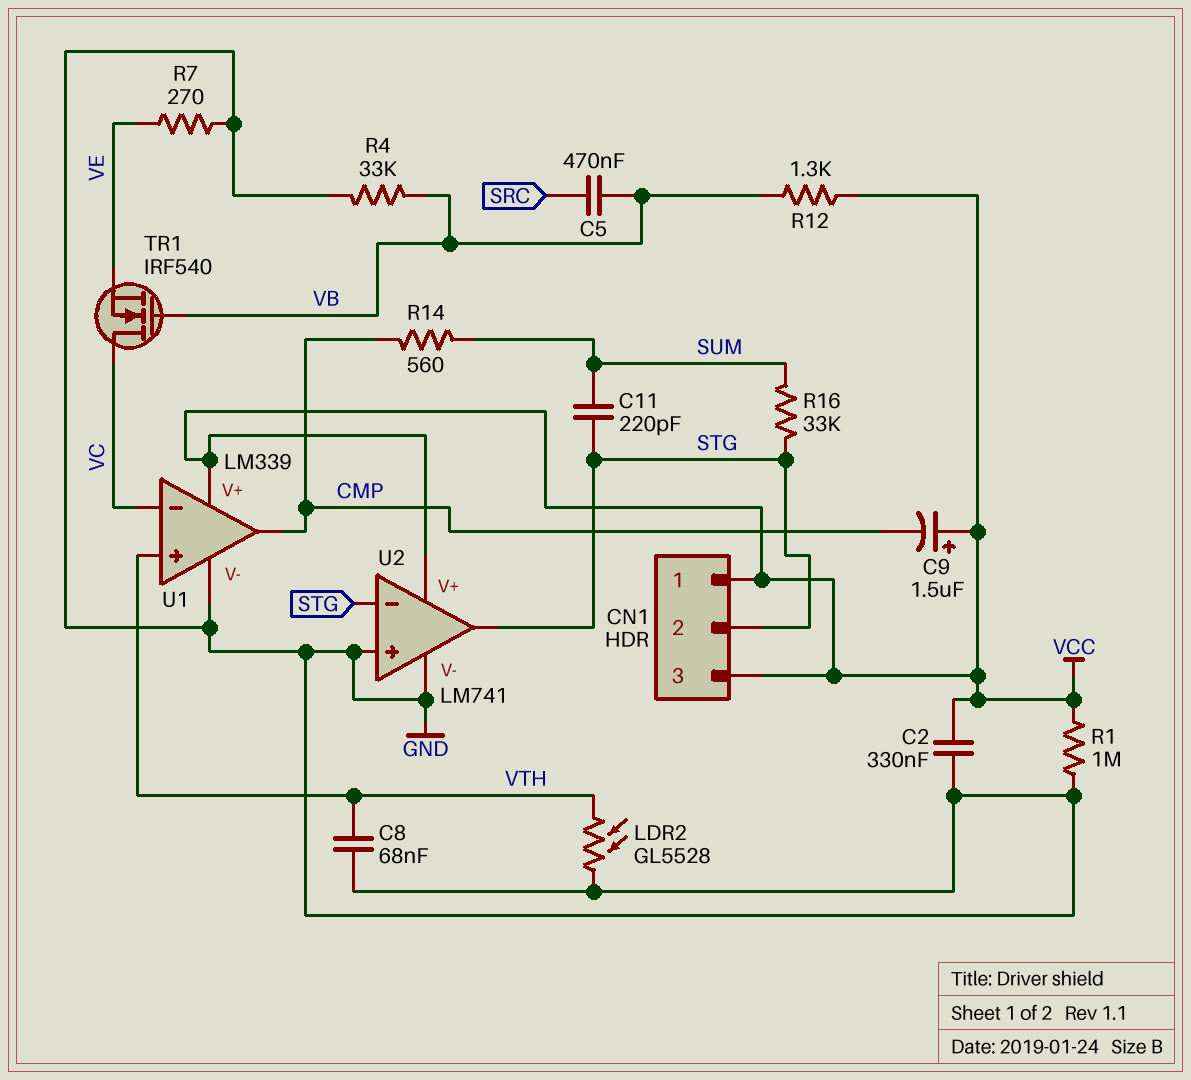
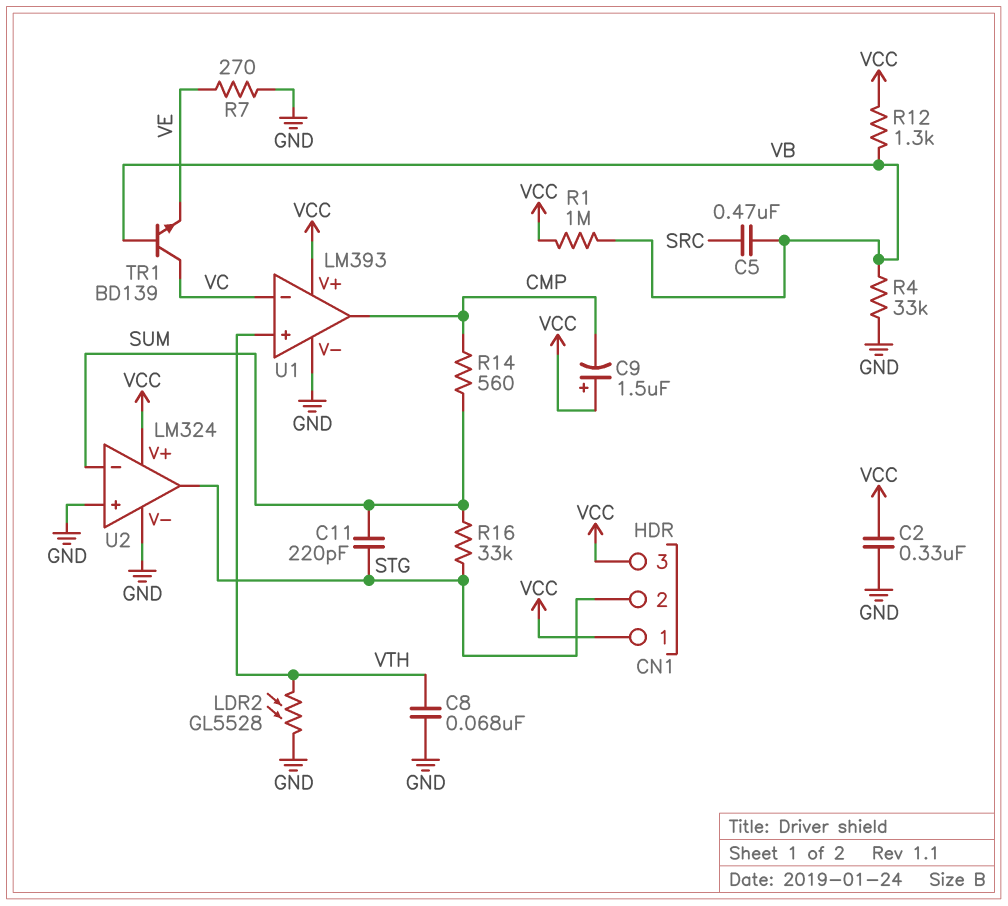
R1: 1M (GND, VCC) -> 1M (VB, VCC)
TR1: NMOS IRF540 (G VB, D VC, S VE) -> NPN BD139 (B VB, C VC, E VE)
U1: LM339 -> LM393
U2: LM741 -> LM324
U2 pin in-: STG -> SUM

